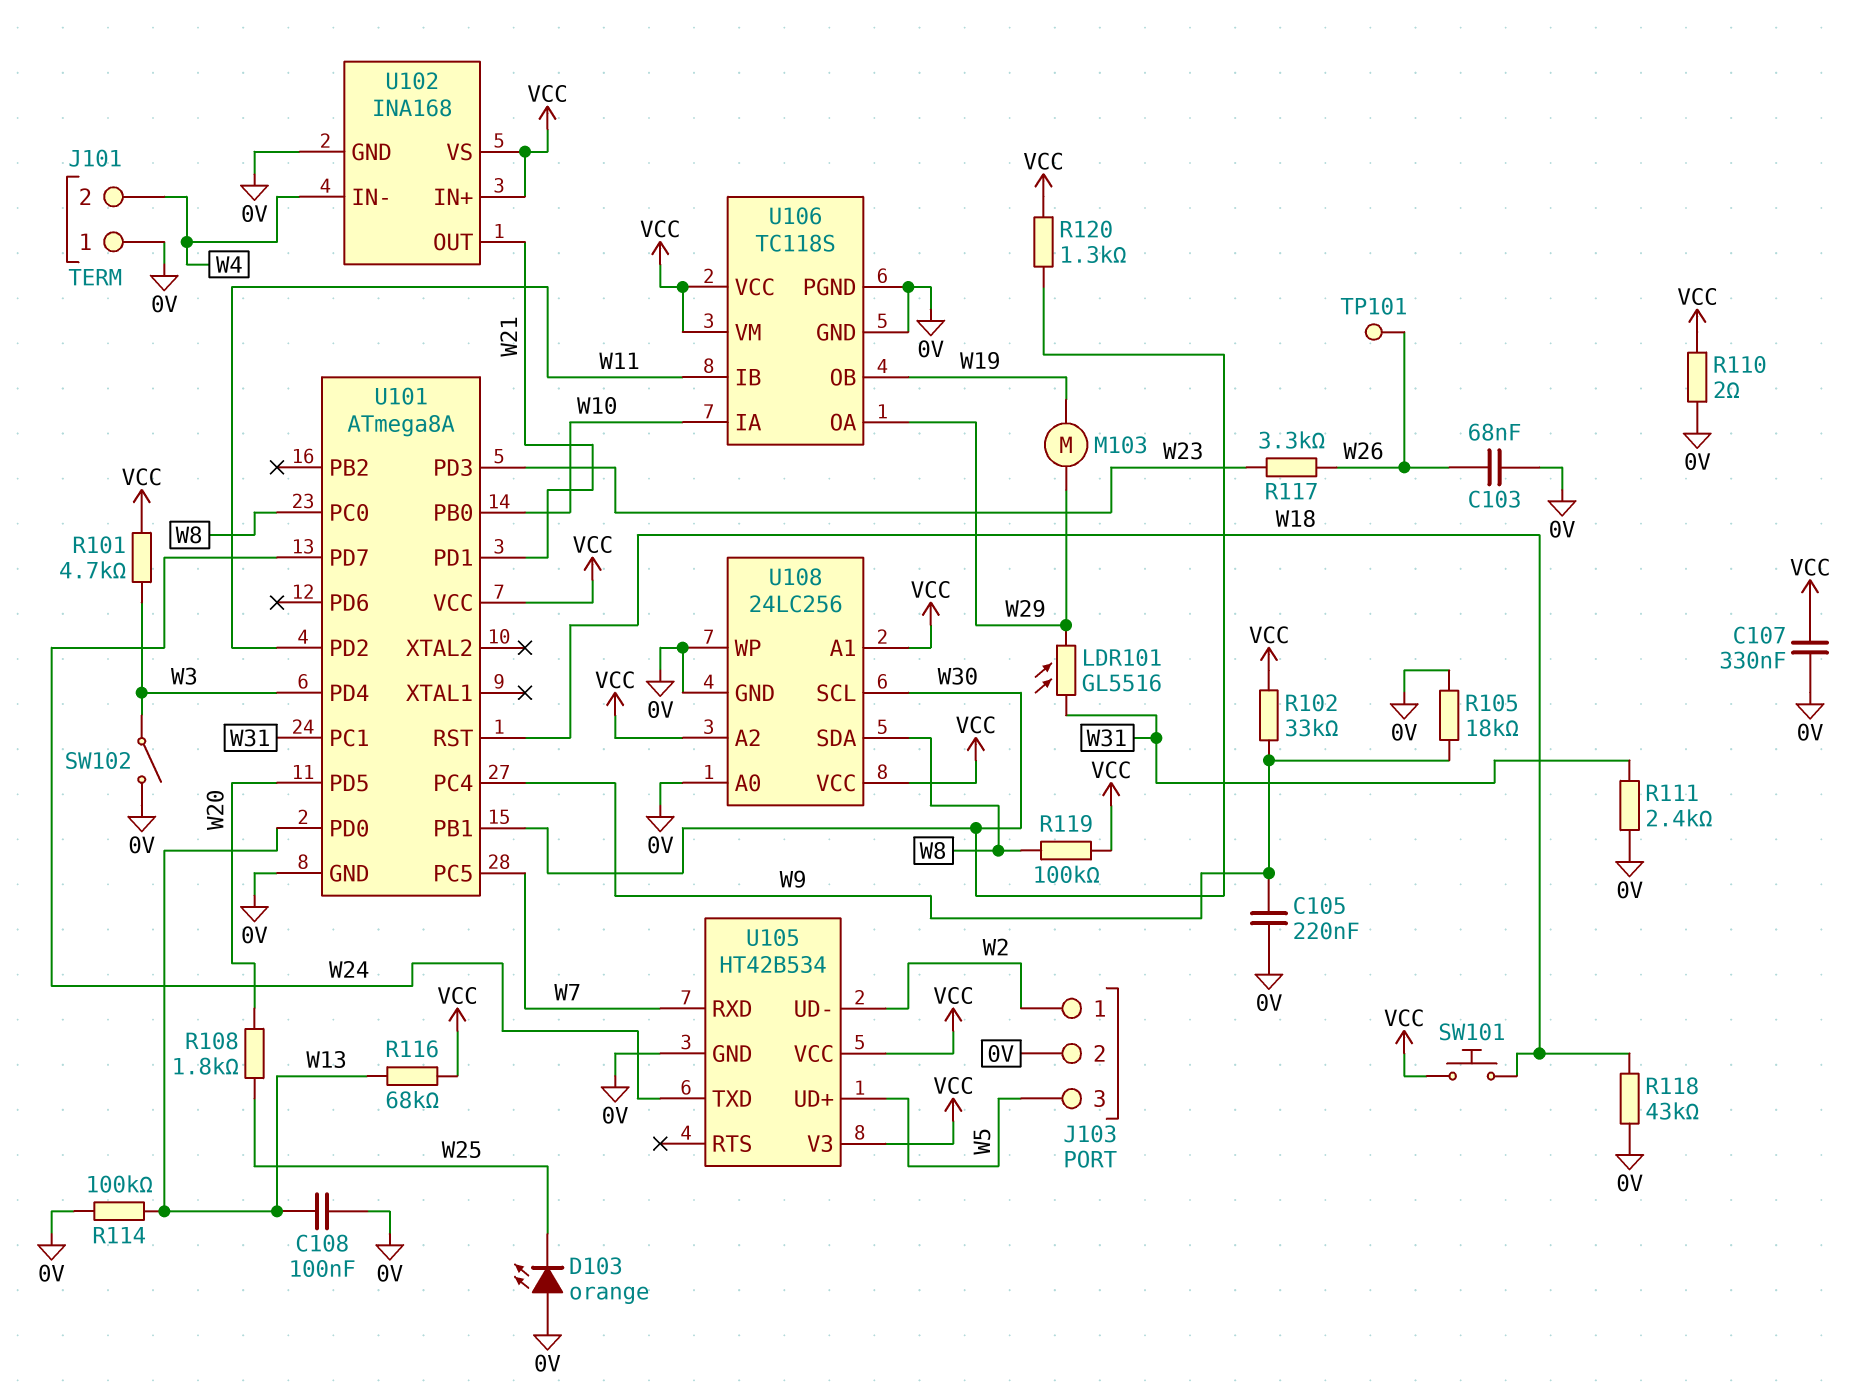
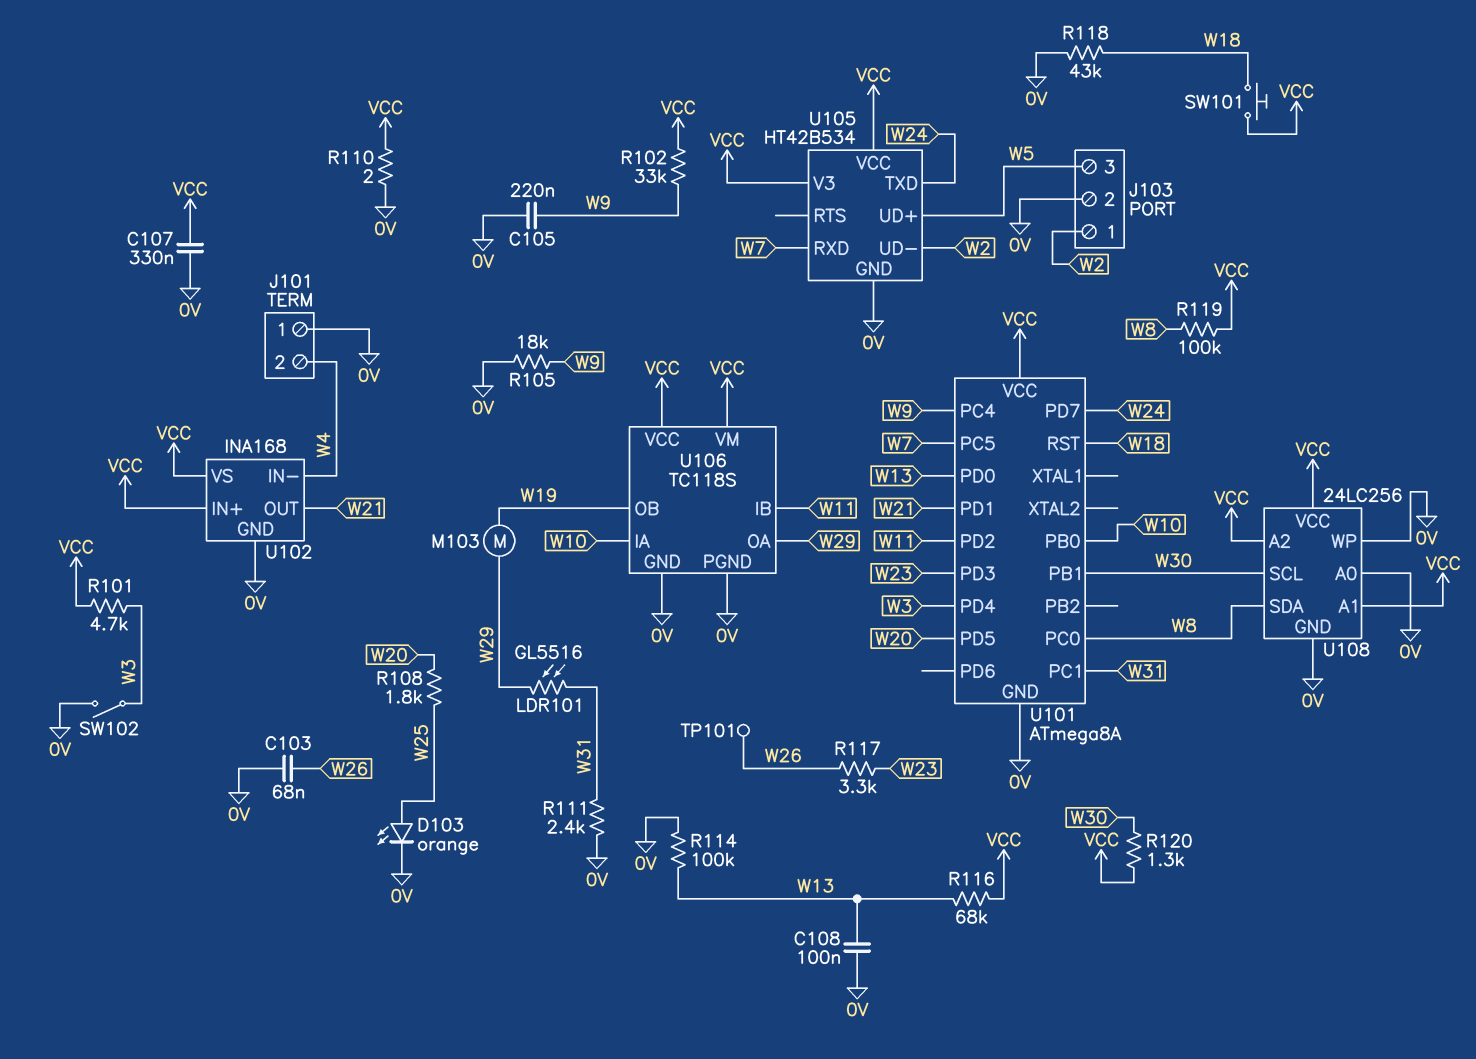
D103: LED orange (A 0V, K W25) -> LED orange (A W25, K 0V)

